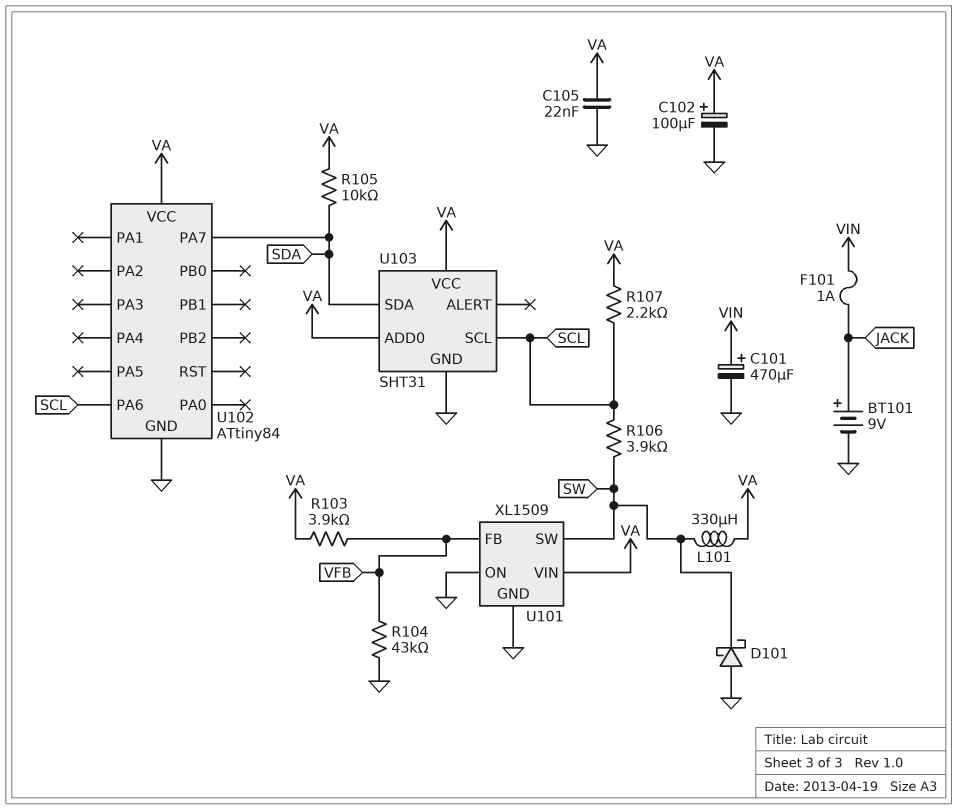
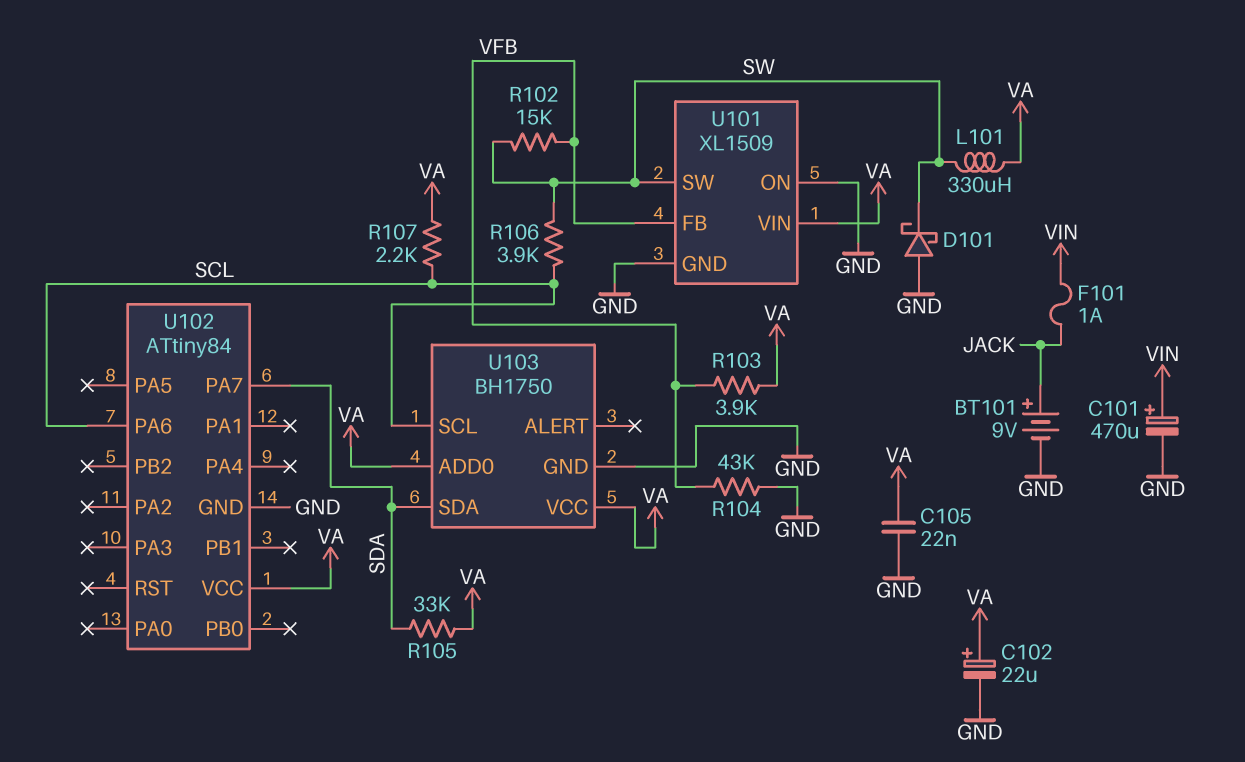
C102: 100uF (plus VA, minus GND) -> 22uF (plus VA, minus GND)
R102: none -> 15k (SW, VFB)
R105: 10k (SDA, VA) -> 33k (SDA, VA)
U103: SHT31 -> BH1750

